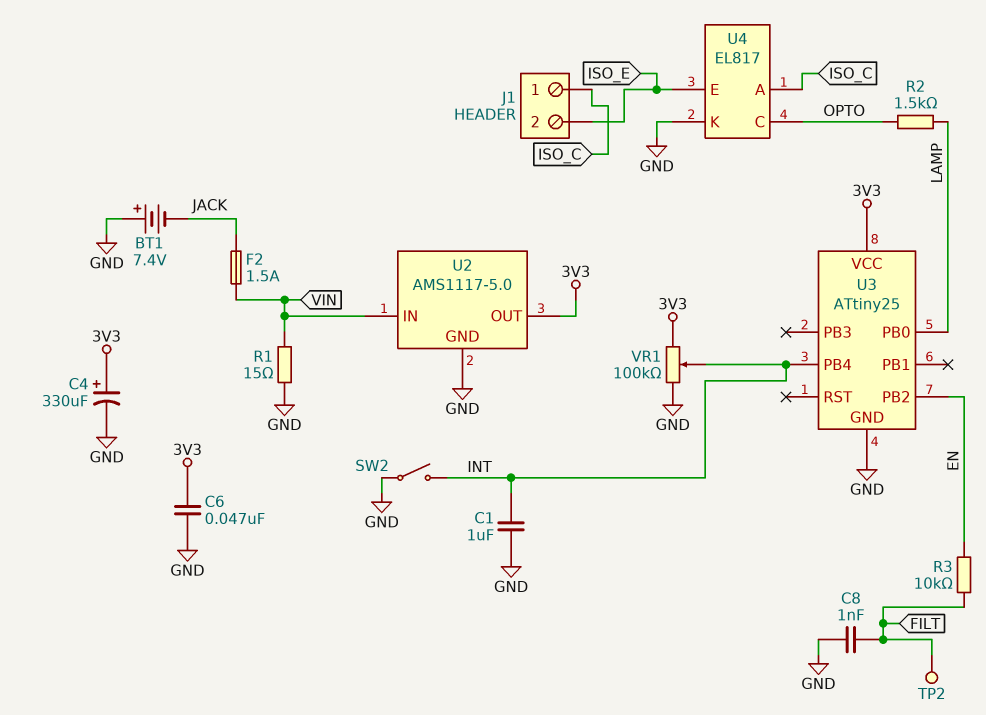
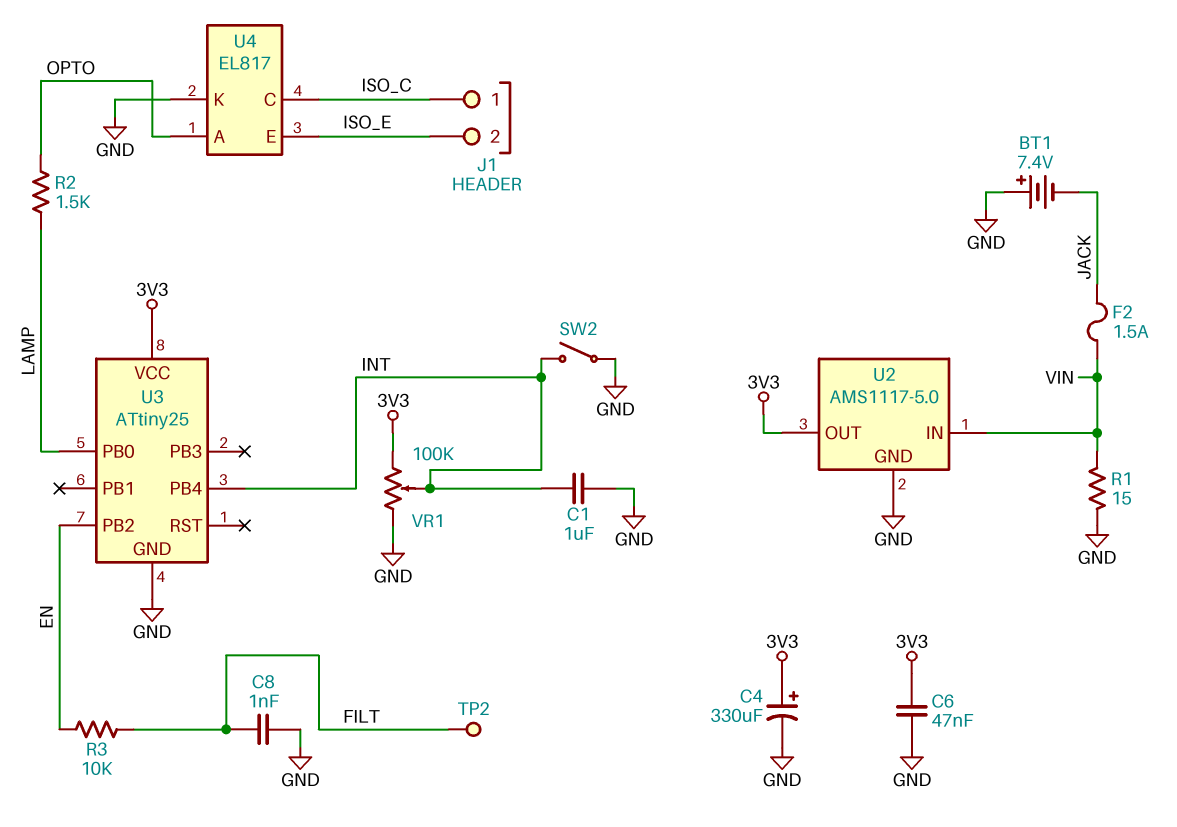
U4 pin A: ISO_C -> OPTO
U4 pin C: OPTO -> ISO_C

